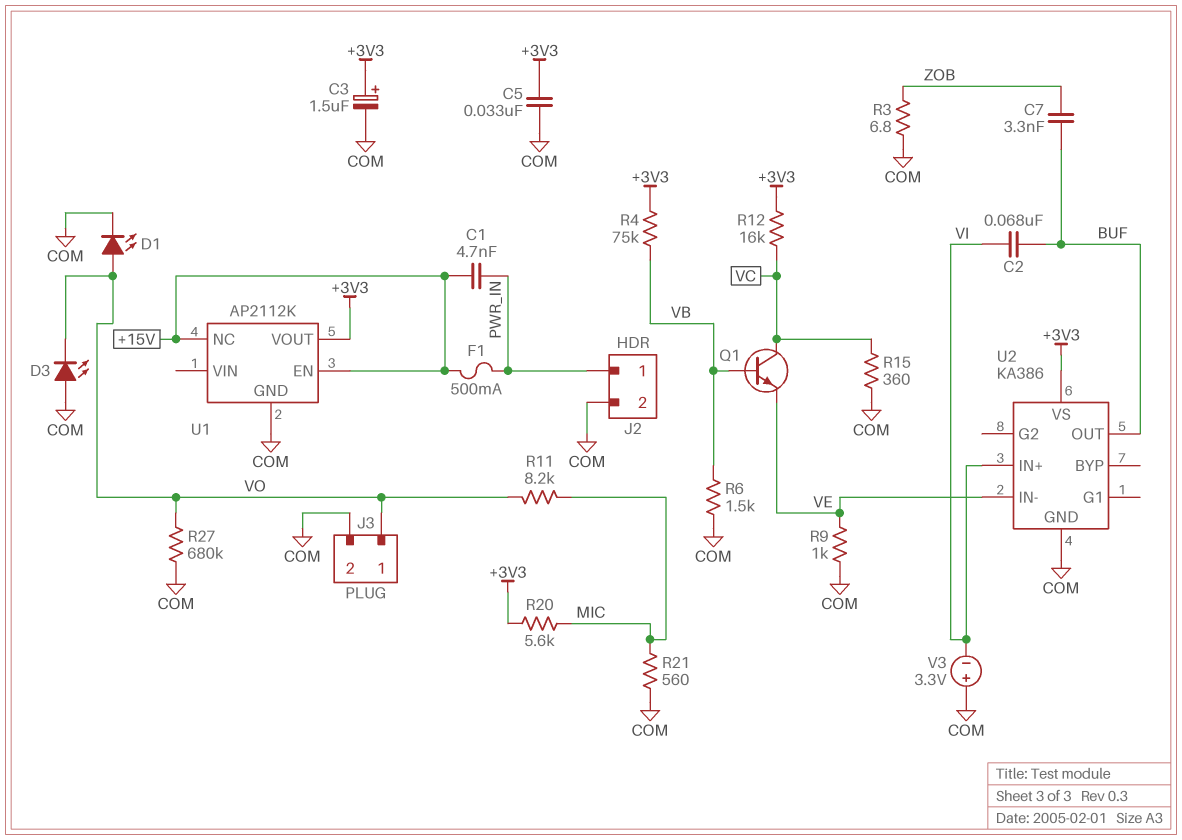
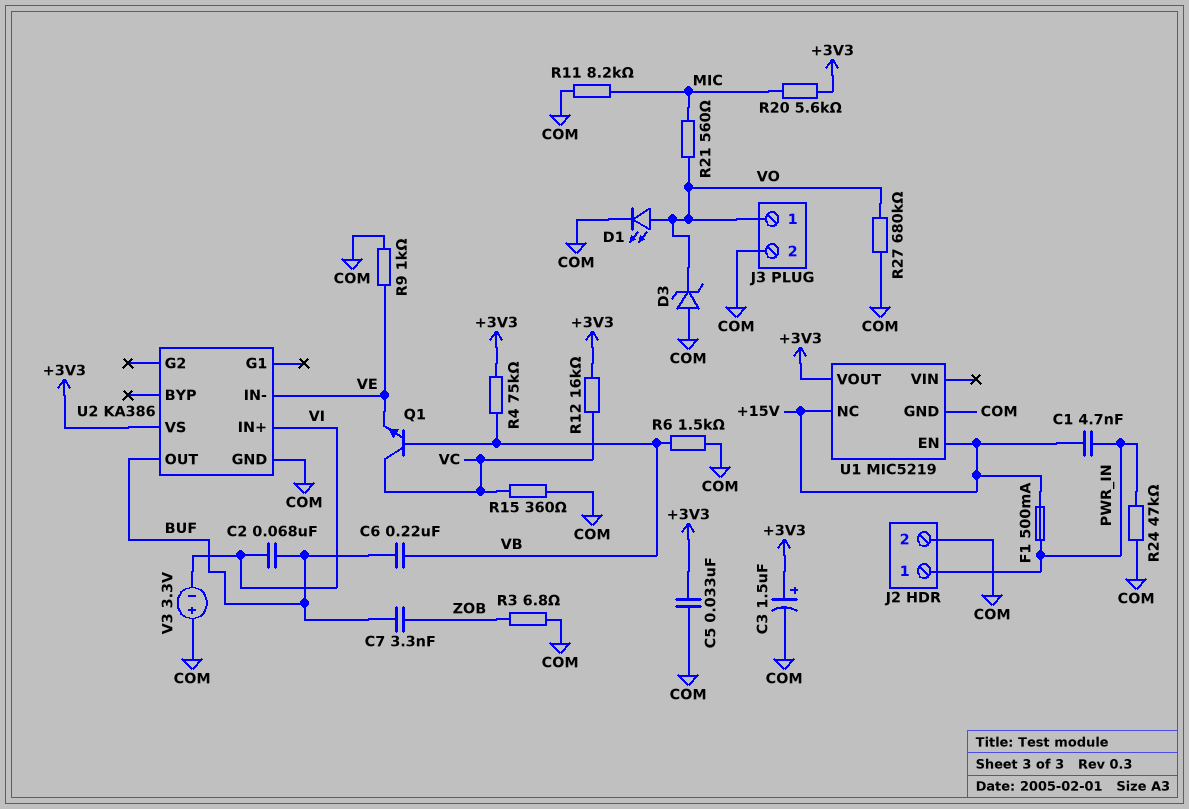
C6: none -> 220nF (BUF, VB)
D3: LED (A COM, K VO) -> zener (A COM, K VO)
R11: 8.2k (MIC, VO) -> 8.2k (COM, MIC)
R21: 560 (COM, MIC) -> 560 (MIC, VO)
R24: none -> 47k (COM, PWR_IN)
U1: AP2112K -> MIC5219

